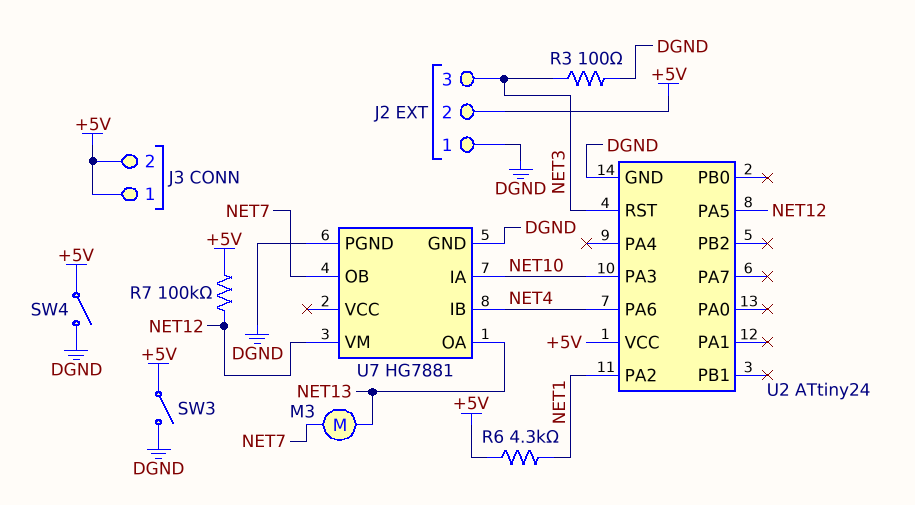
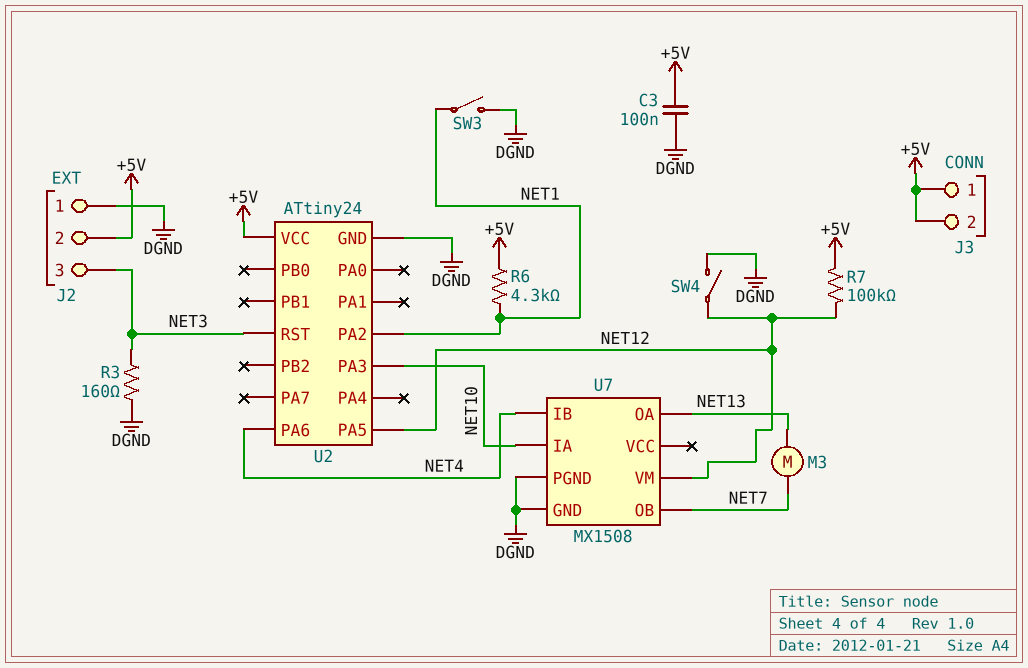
C3: none -> 100nF (+5V, DGND)
R3: 100 (DGND, NET3) -> 160 (DGND, NET3)
SW3: switch (+5V, DGND) -> switch (DGND, NET1)
SW4: switch (+5V, DGND) -> switch (DGND, NET12)
U7: HG7881 -> MX1508

